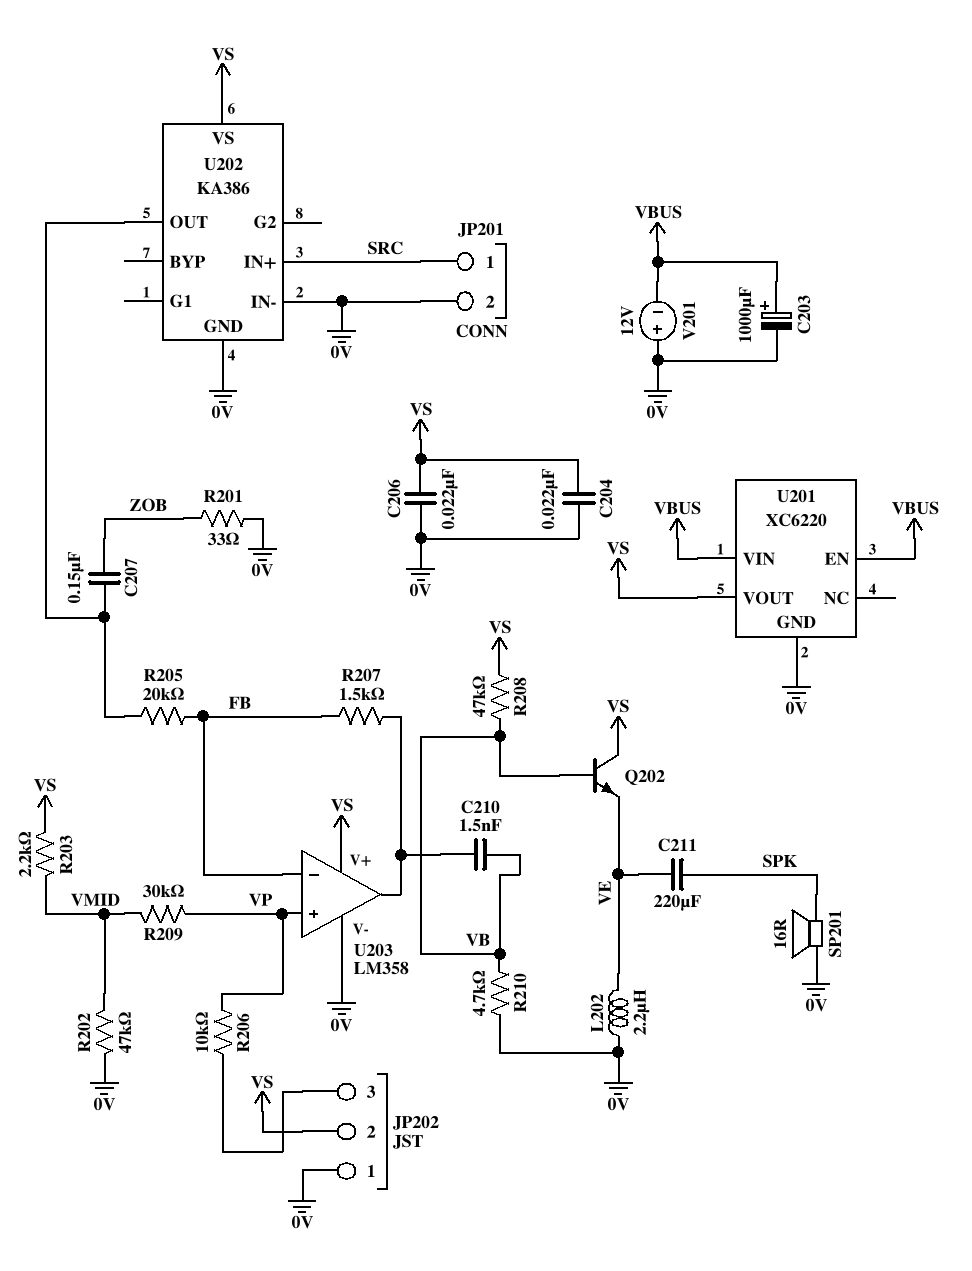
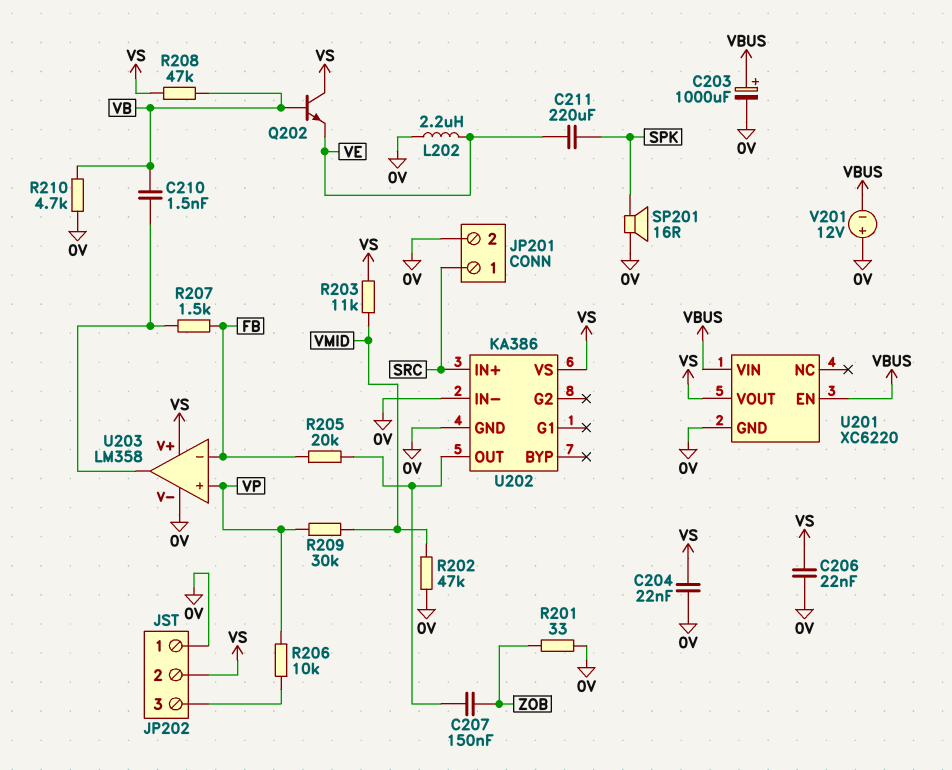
R203: 2.2k (VMID, VS) -> 11k (VMID, VS)

